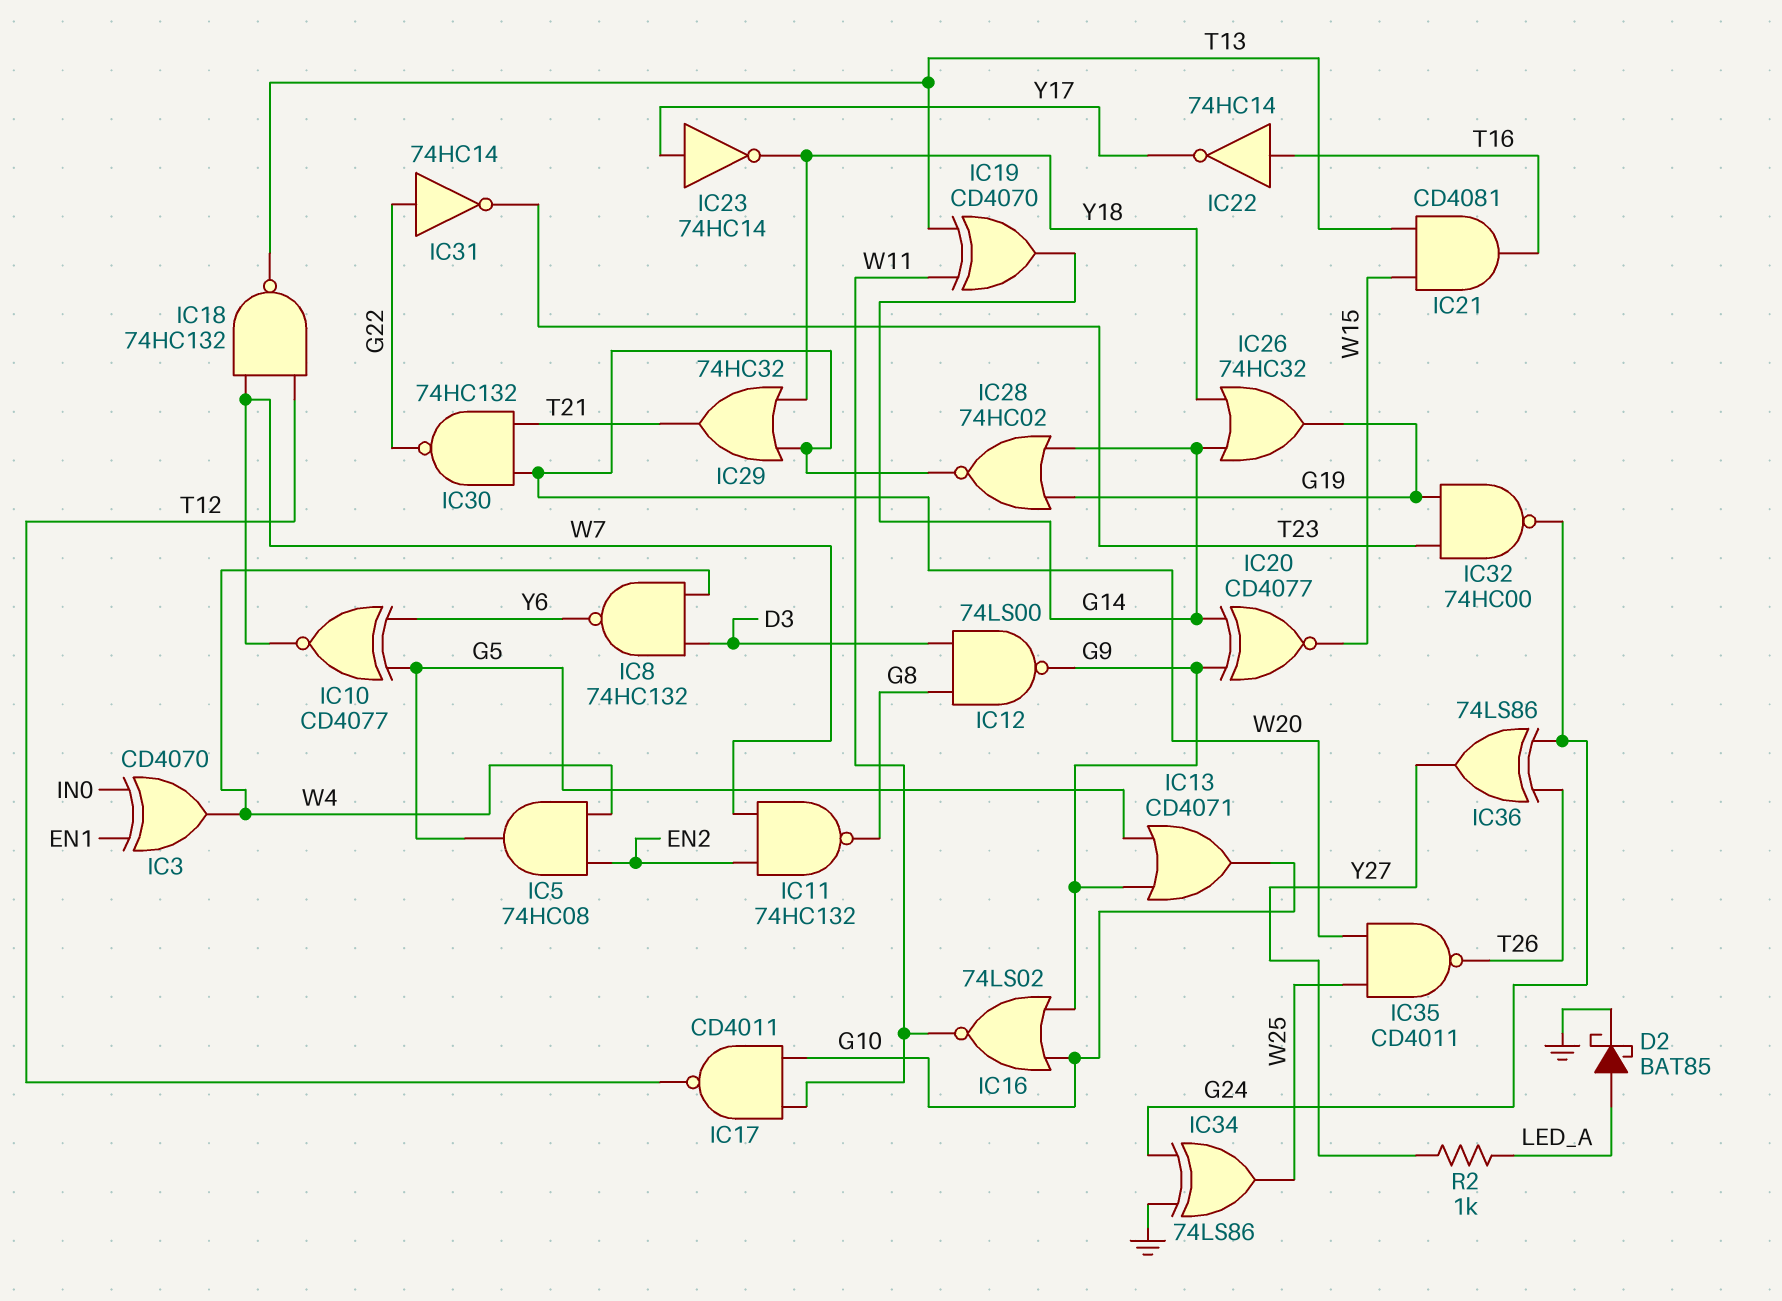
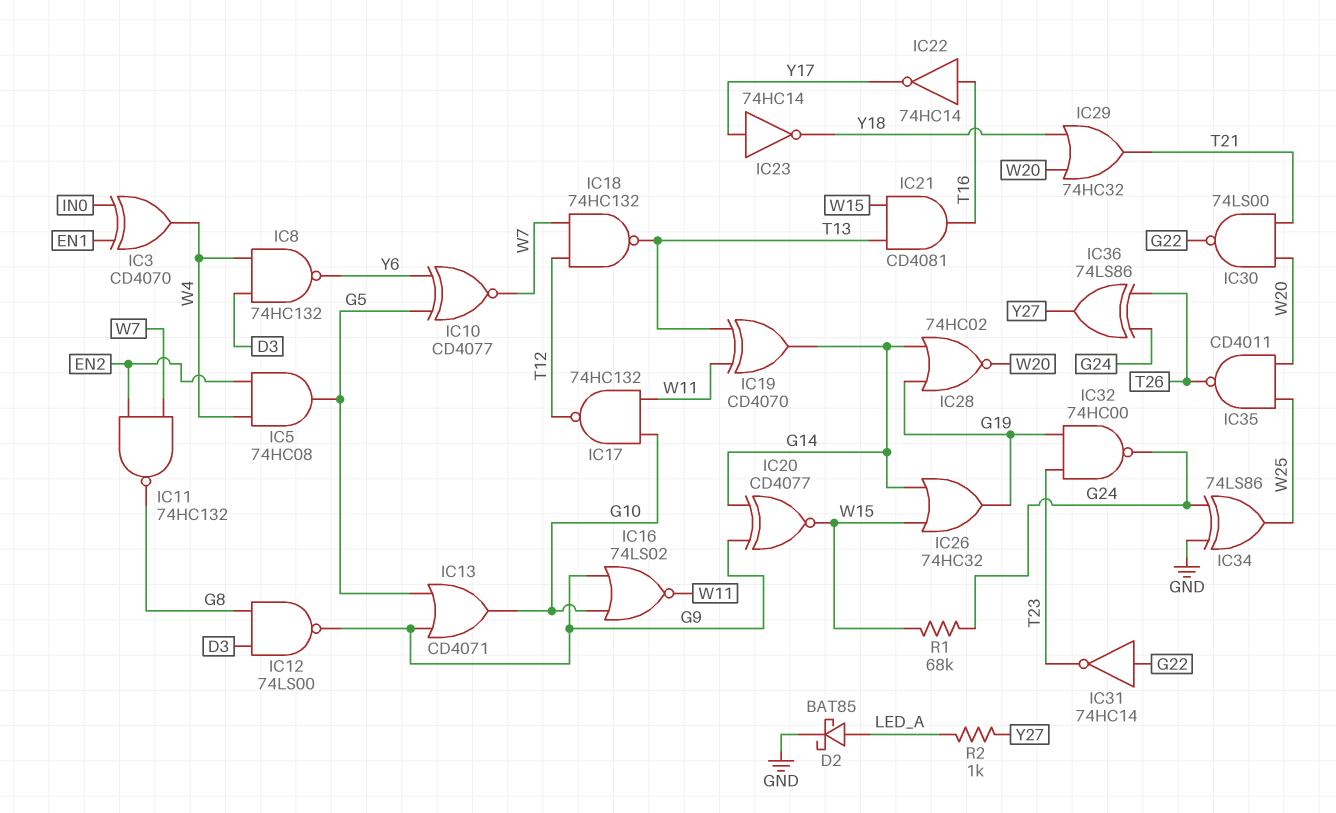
IC17: NAND CD4011 (in G10, in W11, out T12) -> NAND 74HC132 (in G10, in W11, out T12)
IC26: OR 74HC32 (in G14, in Y18, out G19) -> OR 74HC32 (in G14, in W15, out G19)
IC30: NAND 74HC132 (in T21, in W20, out G22) -> NAND 74LS00 (in T21, in W20, out G22)
R1: none -> 68k (G24, W15)

